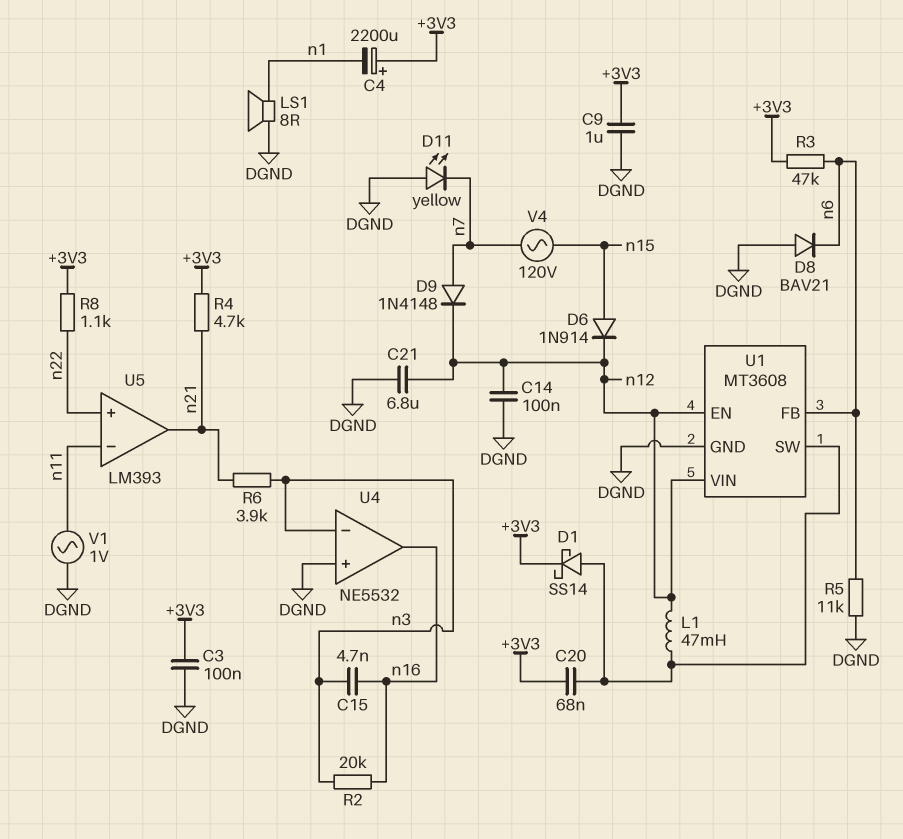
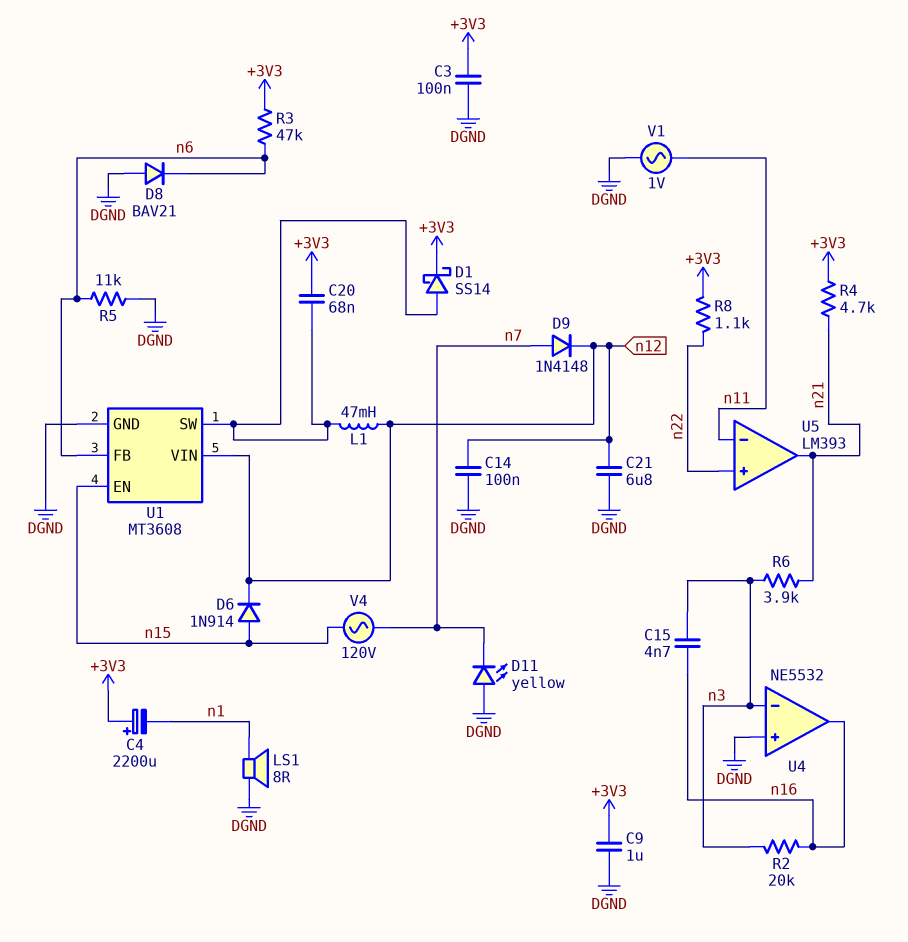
U1 pin EN: n12 -> n15

